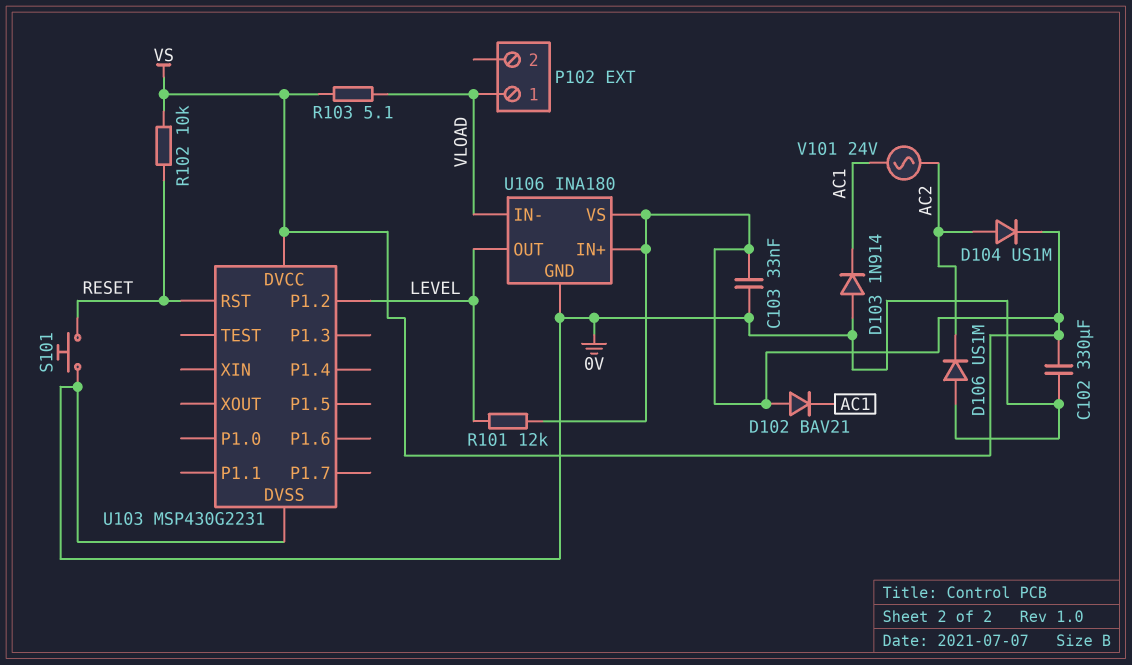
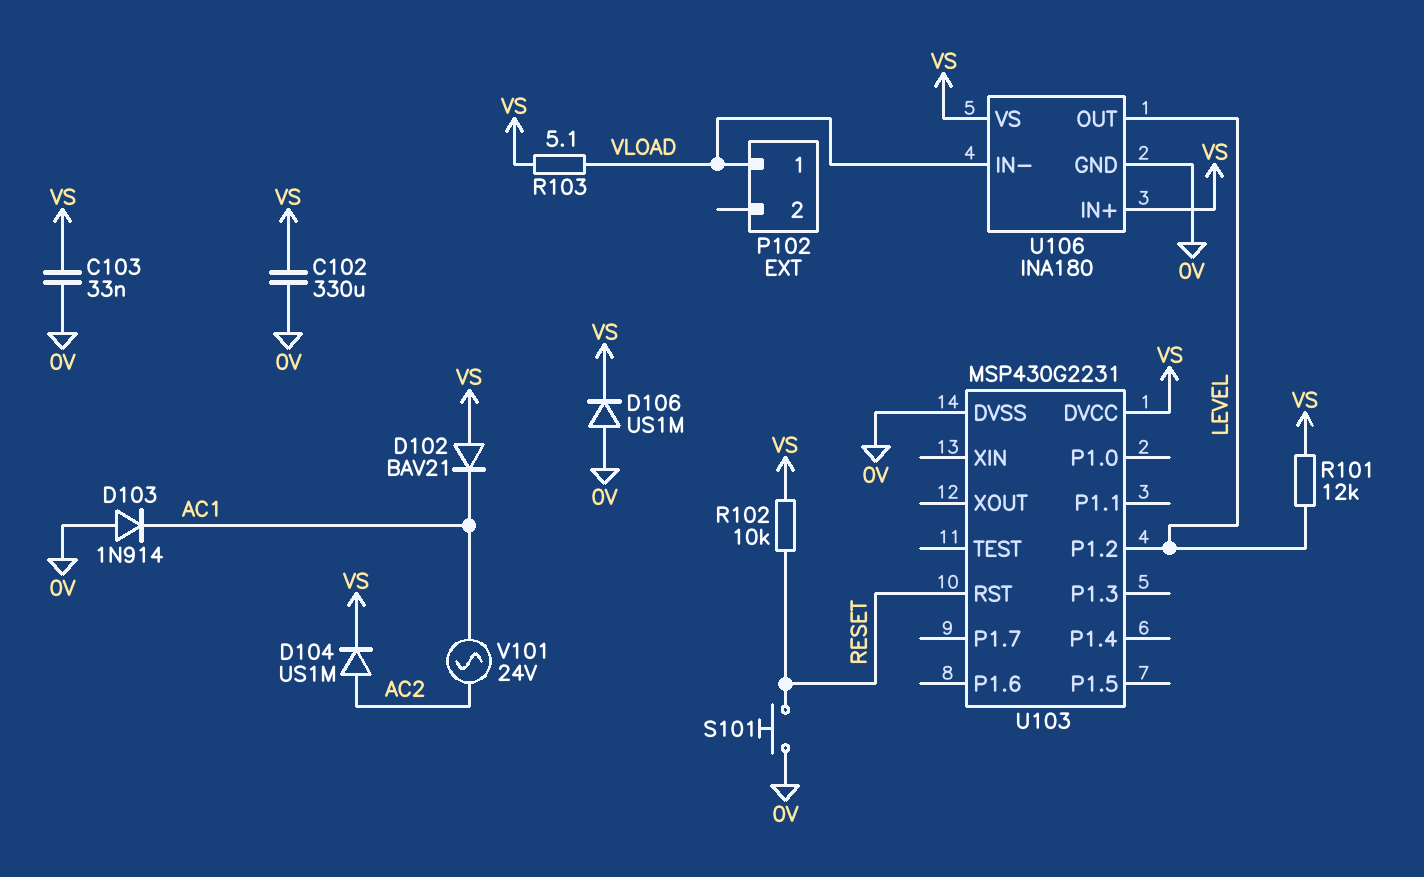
D106: diode US1M (A 0V, K AC2) -> diode US1M (A 0V, K VS)

